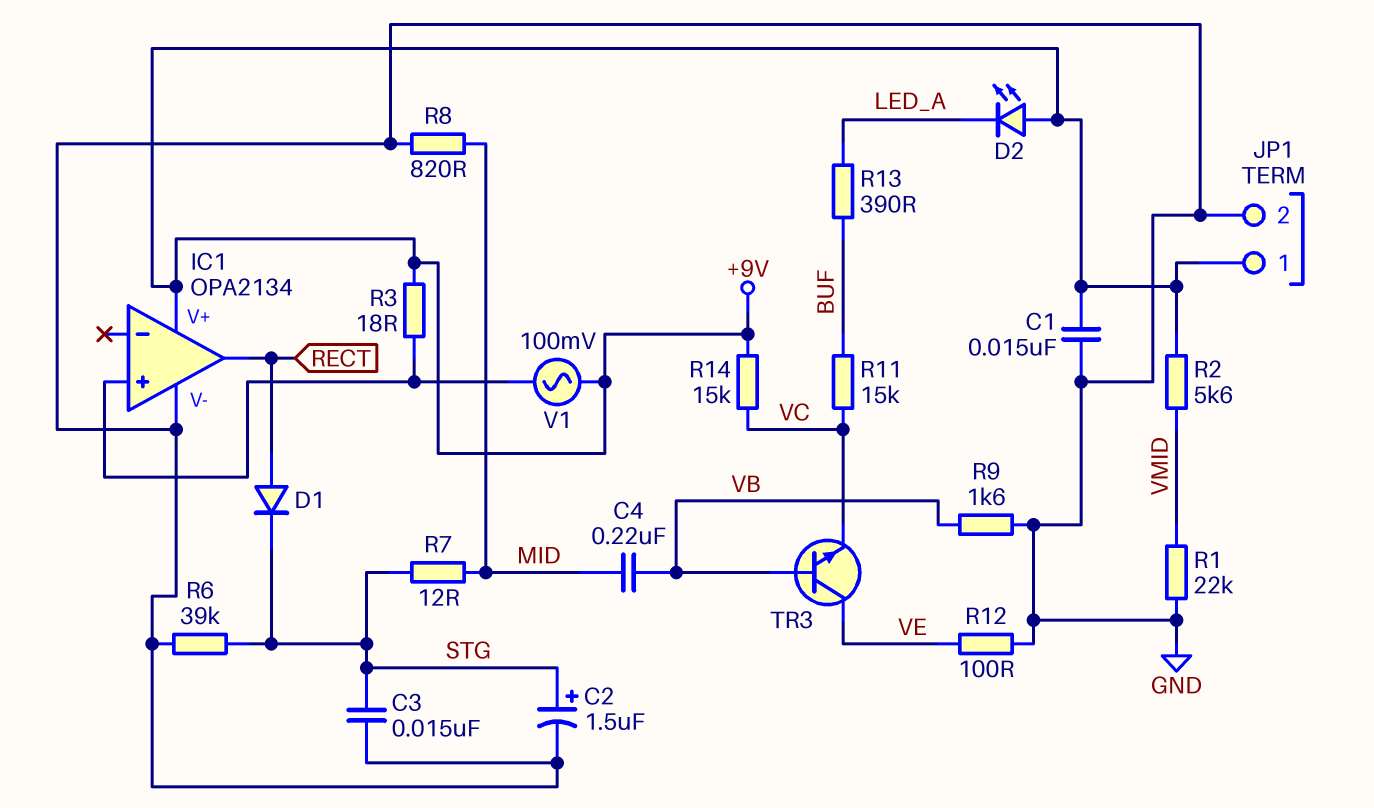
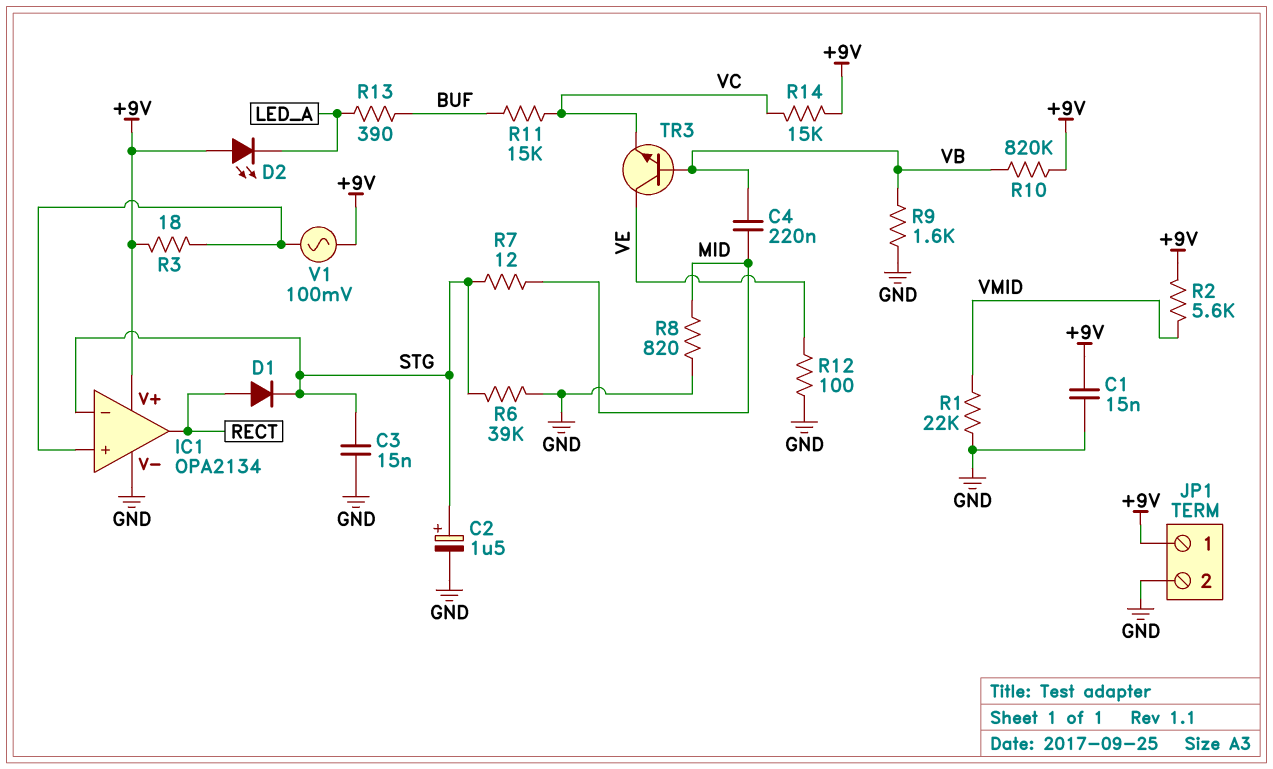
IC1 pin in-: none -> STG
R10: none -> 820k (+9V, VB)

